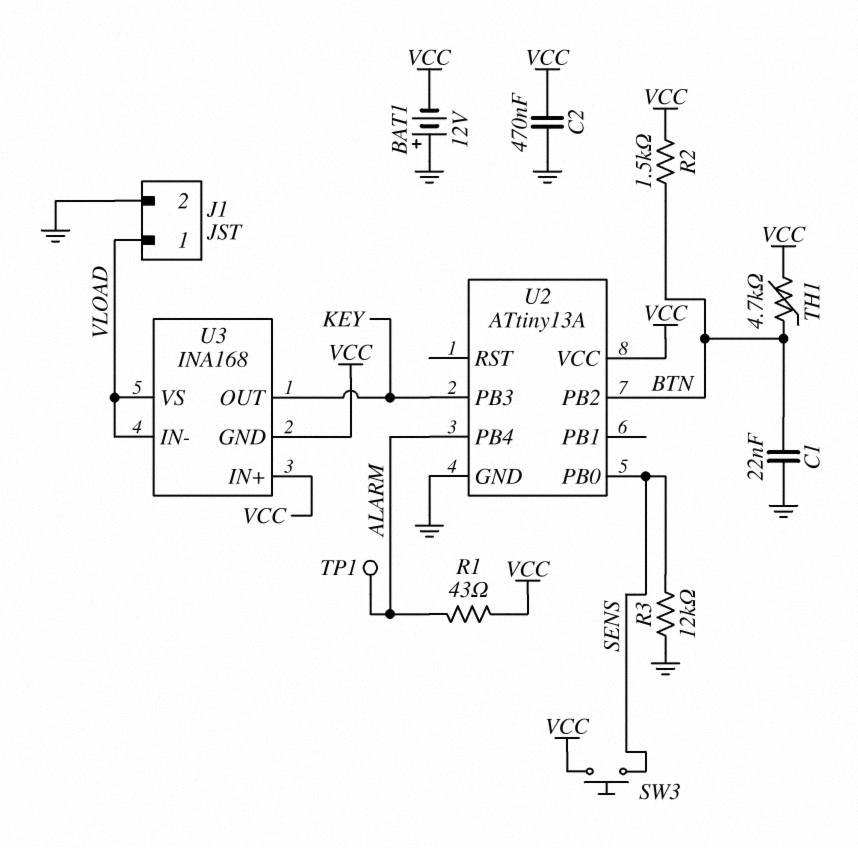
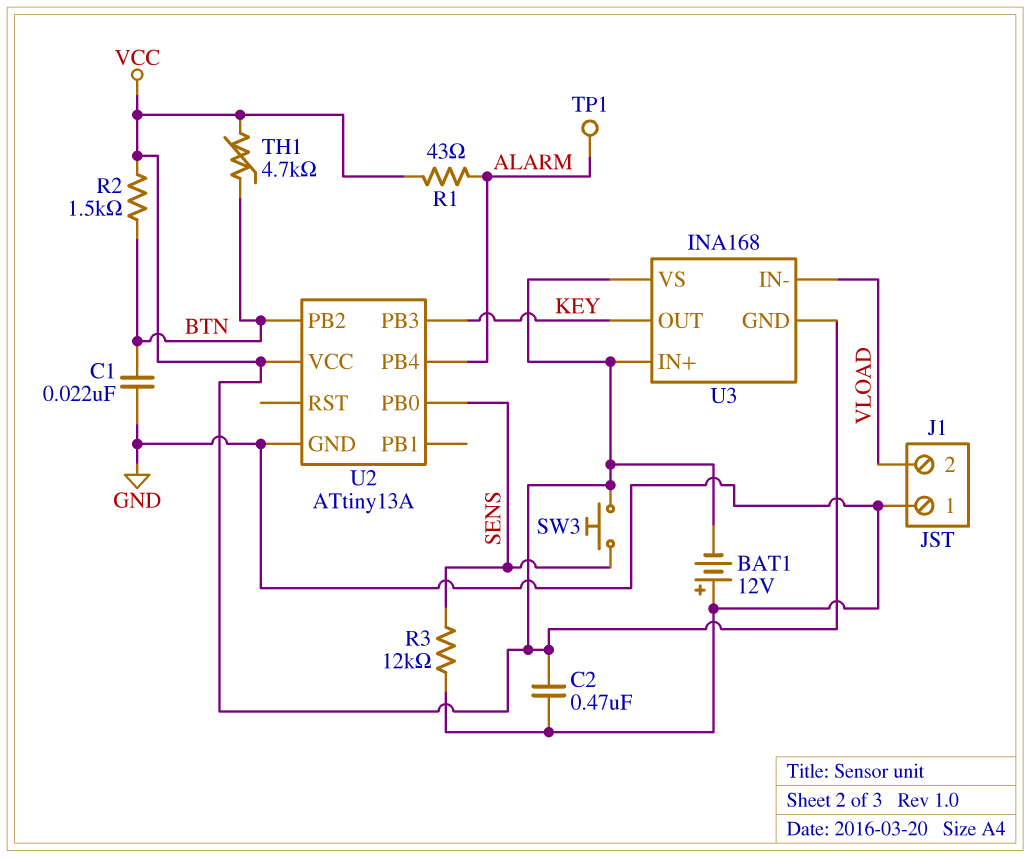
J1 pin 1: VLOAD -> GND
J1 pin 2: GND -> VLOAD
U3 pin VS: VLOAD -> VCC

